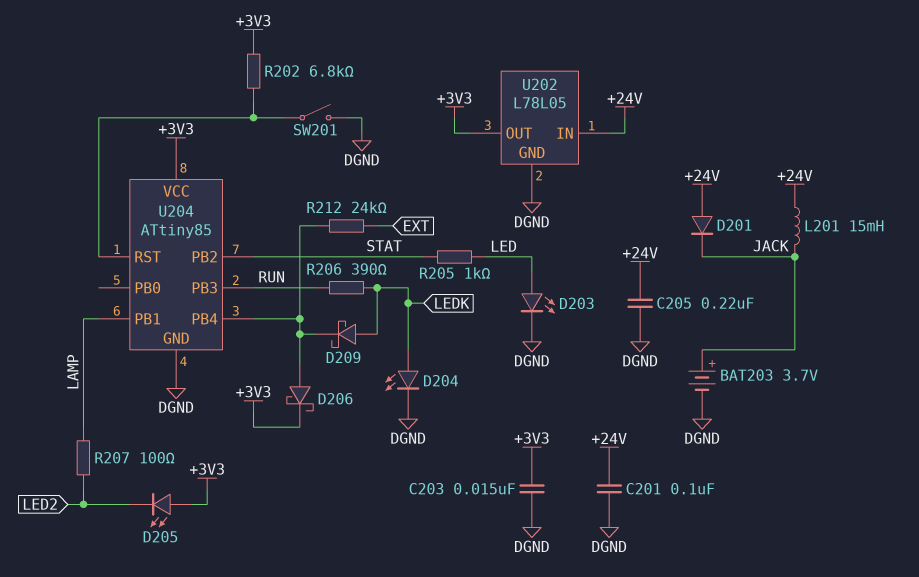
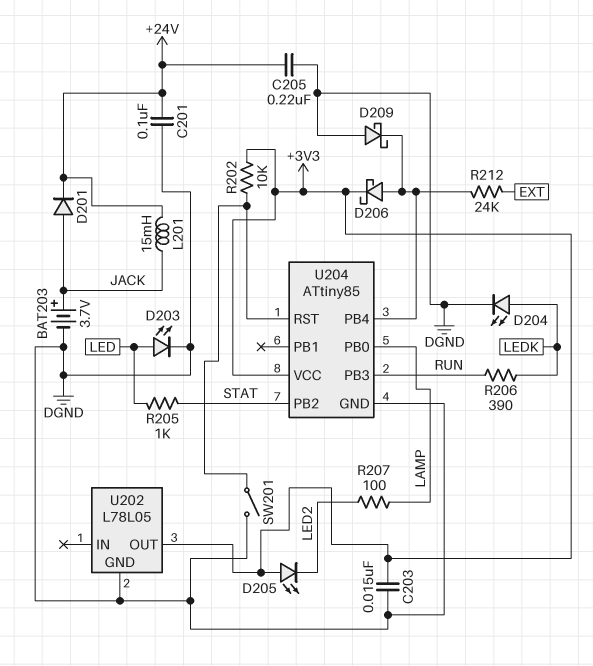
D201: diode (A +24V, K JACK) -> diode (A JACK, K +24V)
D209: schottky (A LEDK, K U204/PB4) -> schottky (A DGND, K U204/PB4)
R202: 6.8k (+3V3, U204/RST) -> 10k (+3V3, U204/RST)
U202 pin IN: +24V -> none
U204 pin PB0: none -> LAMP
U204 pin PB1: LAMP -> none

